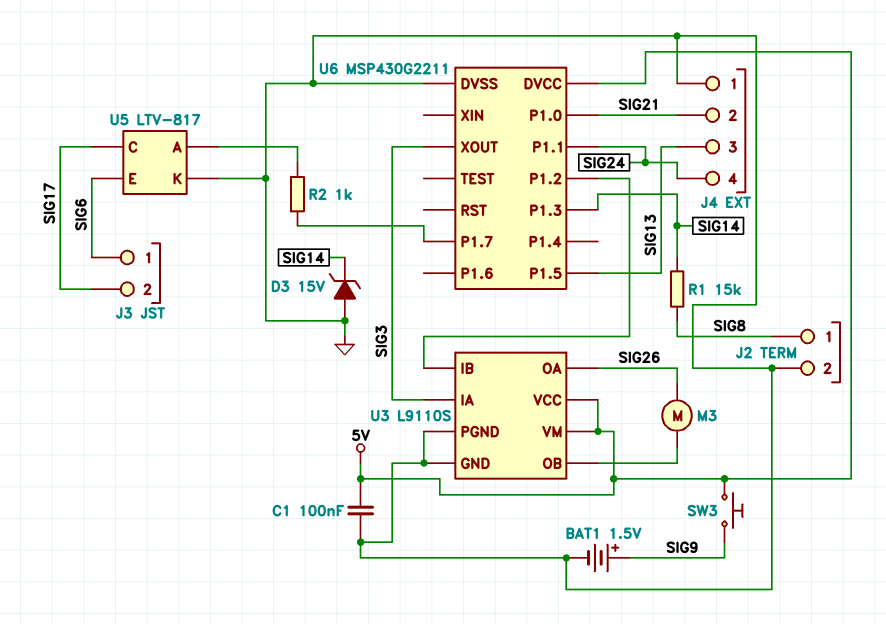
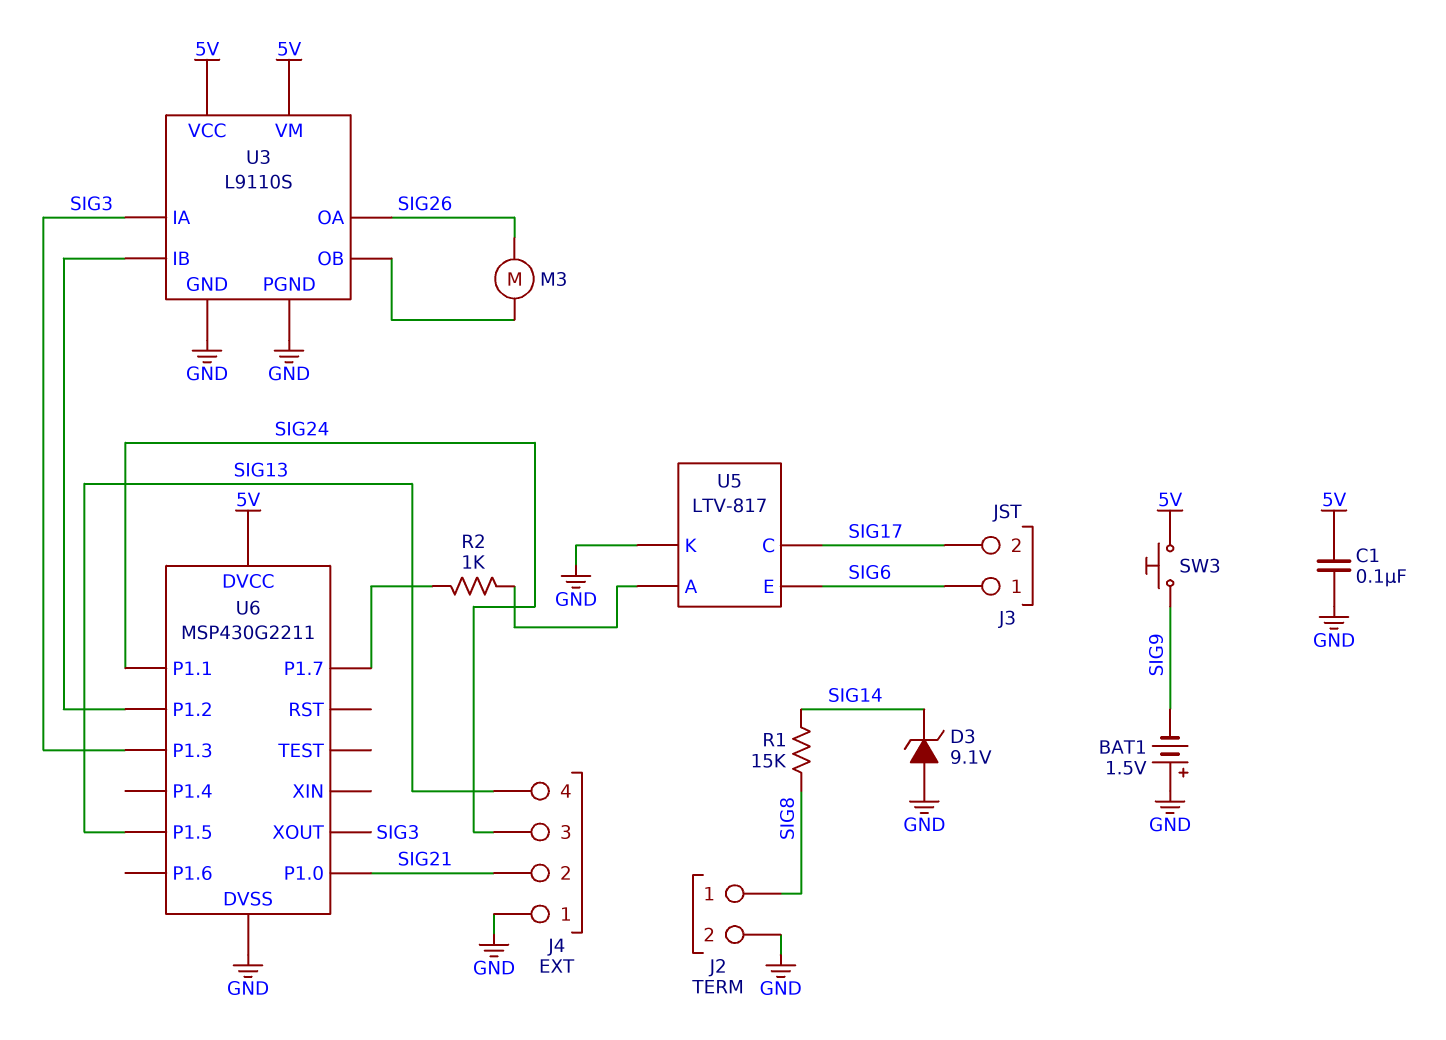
BAT1: 1.5V (plus SIG9, minus GND) -> 1.5V (plus GND, minus SIG9)
D3: zener 15V (A GND, K SIG14) -> zener 9.1V (A GND, K SIG14)
J4 pin 3: SIG13 -> SIG24
J4 pin 4: SIG24 -> SIG13
U6 pin P1.3: SIG14 -> SIG3

